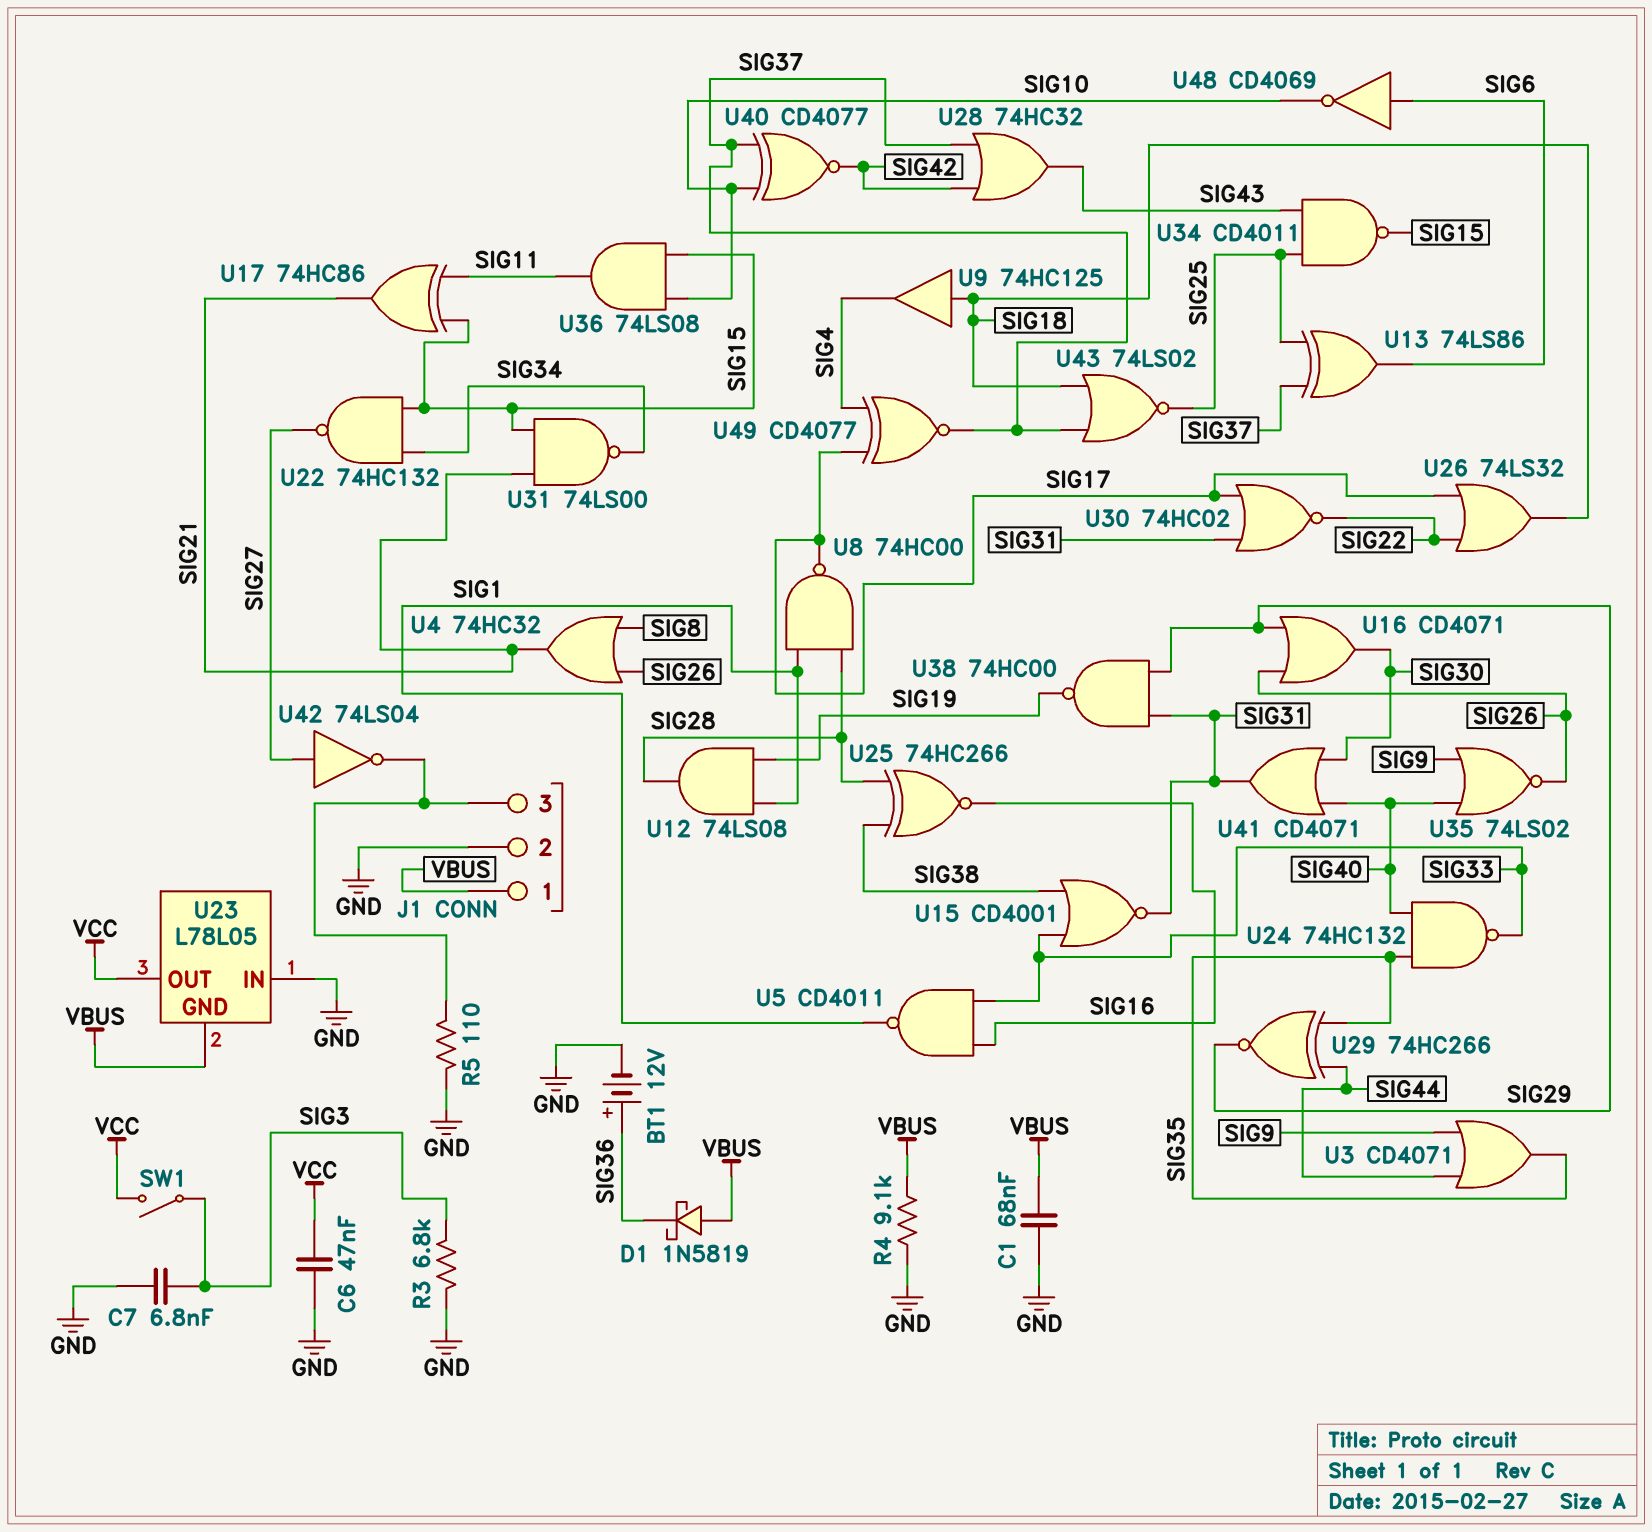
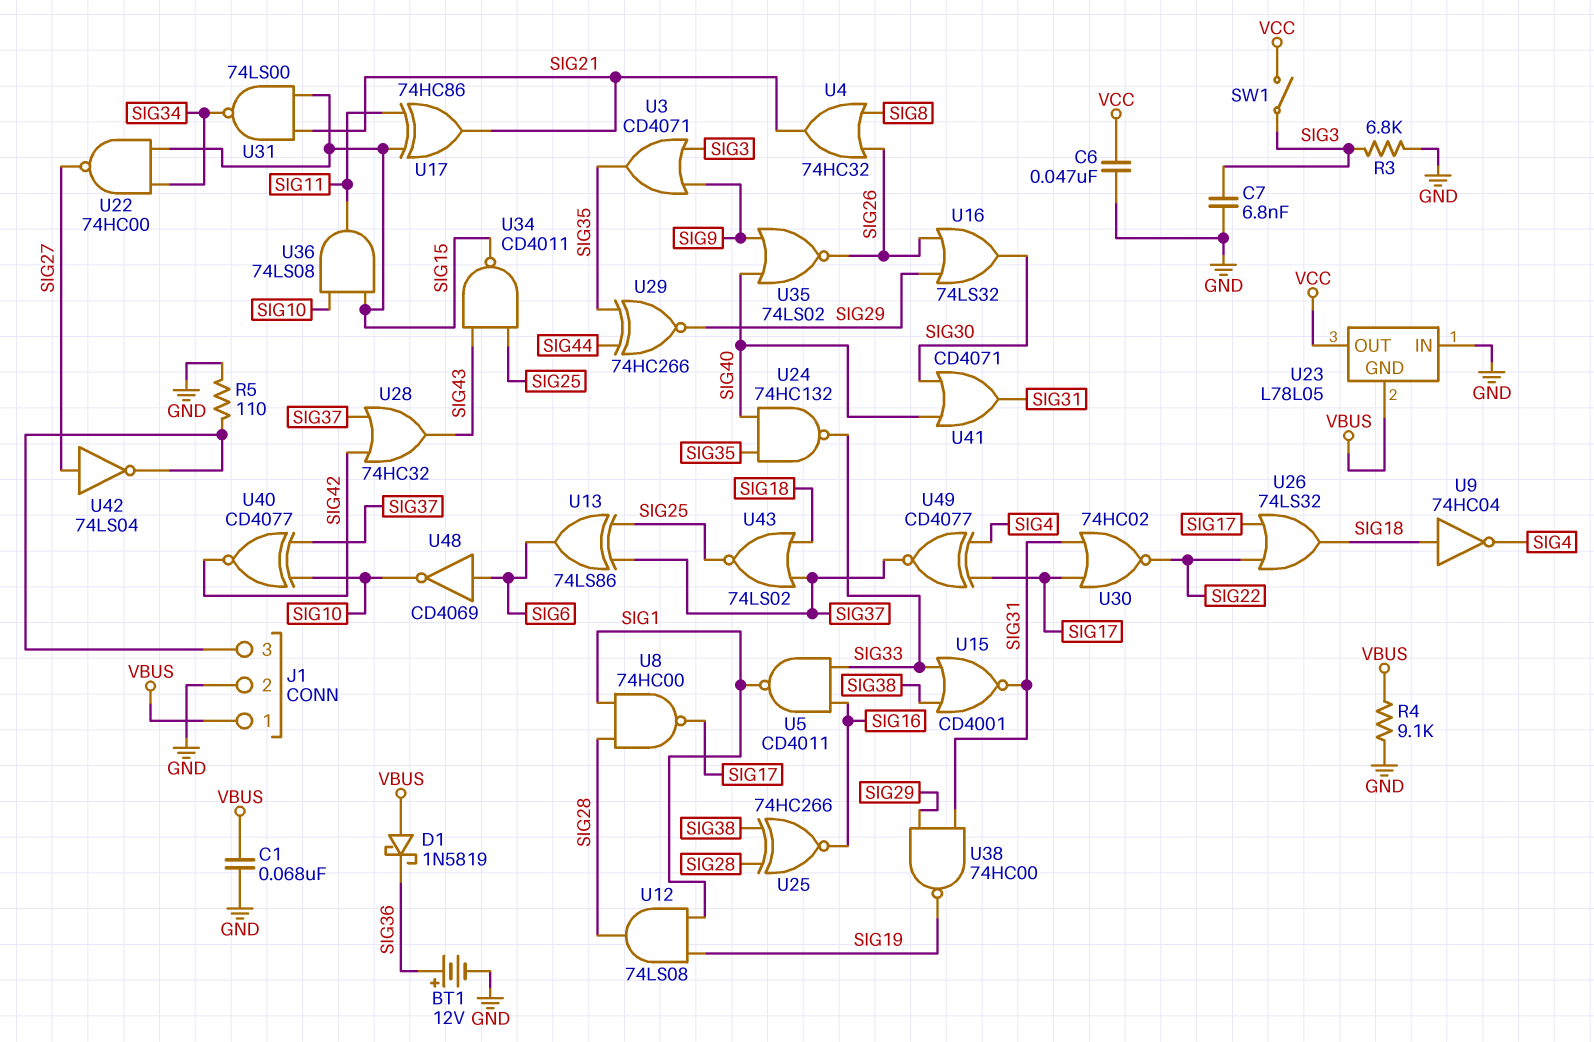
U3: OR CD4071 (in SIG9, in SIG44, out SIG35) -> OR CD4071 (in SIG3, in SIG9, out SIG35)
U9: buffer 74HC125 (in SIG18, out SIG4) -> NOT 74HC04 (in SIG18, out SIG4)
U16: OR CD4071 (in SIG26, in SIG29, out SIG30) -> OR 74LS32 (in SIG26, in SIG29, out SIG30)
U22: NAND 74HC132 (in SIG15, in SIG34, out SIG27) -> NAND 74HC00 (in SIG15, in SIG34, out SIG27)

